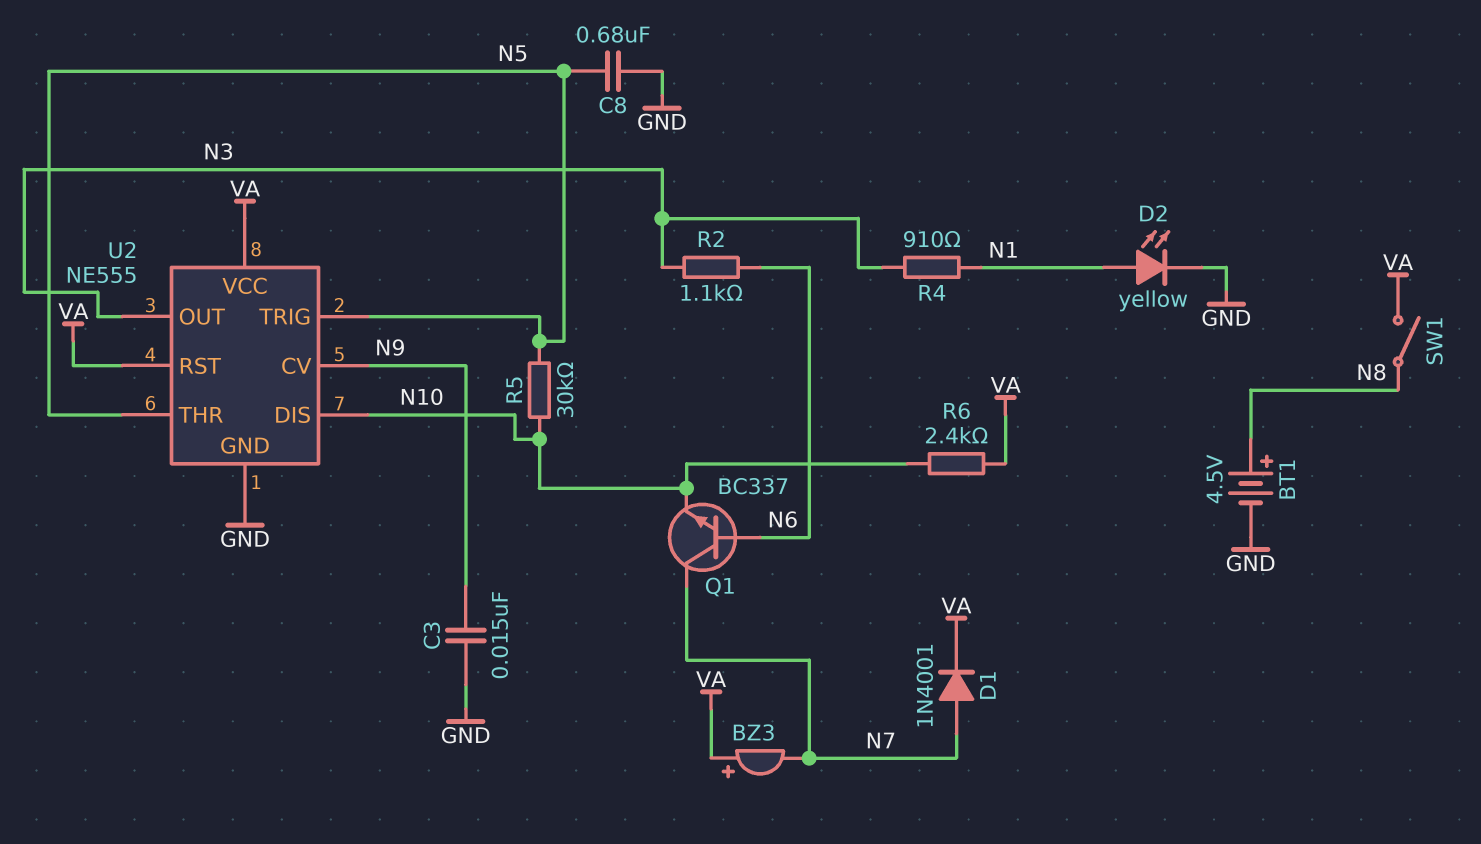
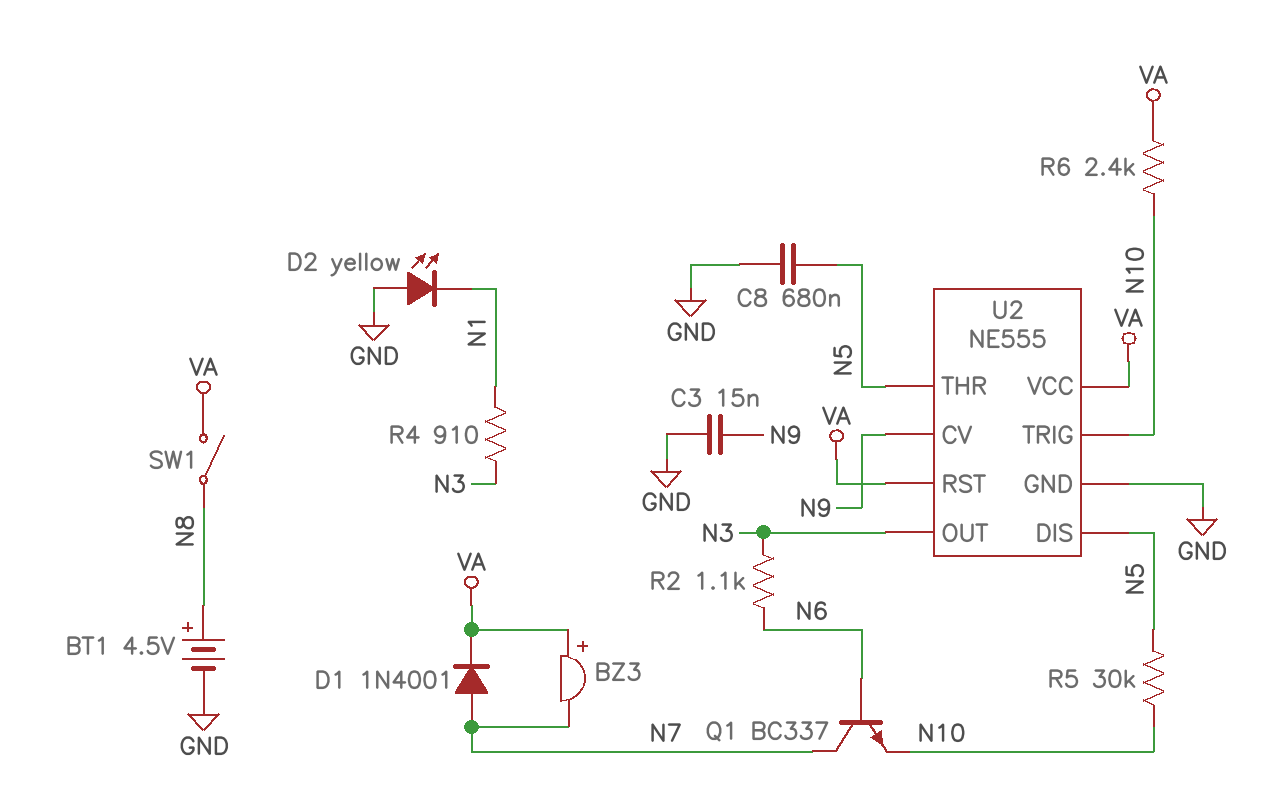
D2: LED yellow (A N1, K GND) -> LED yellow (A GND, K N1)
U2 pin DIS: N10 -> N5
U2 pin TRIG: N5 -> N10

